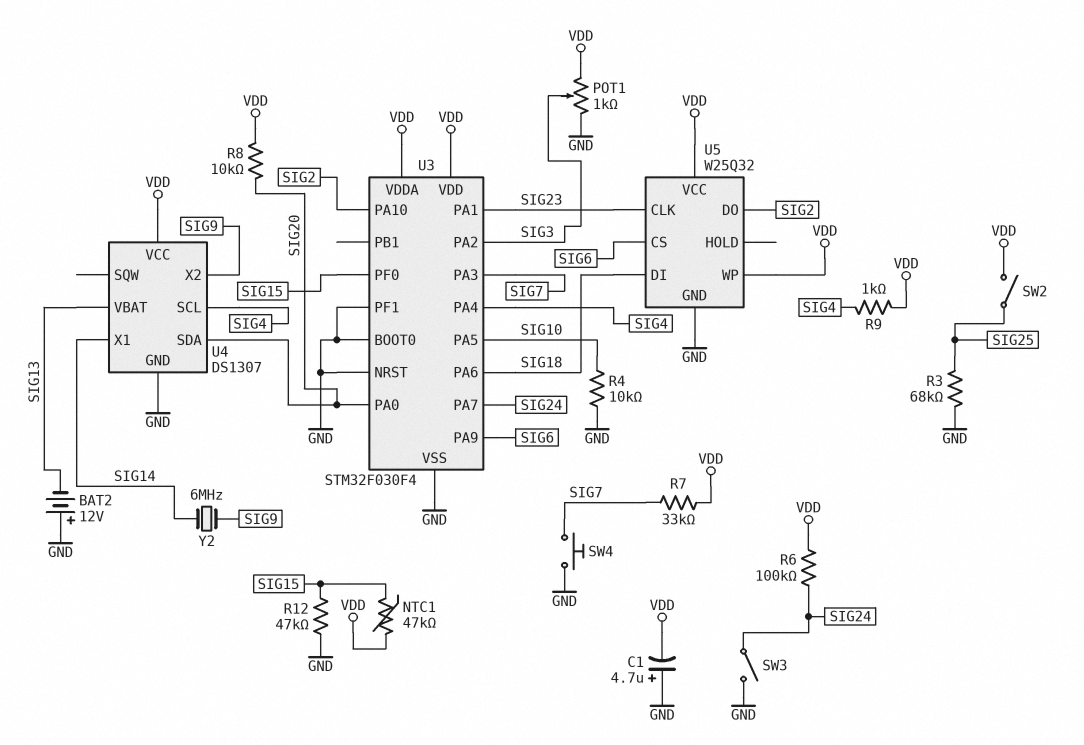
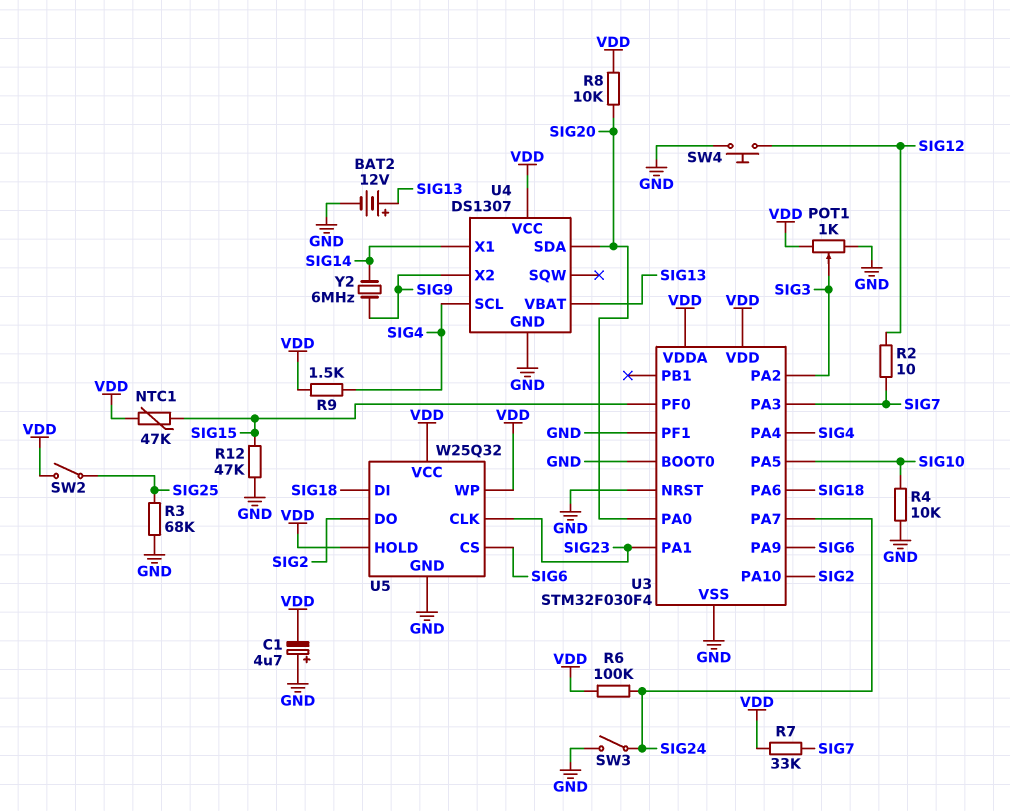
BAT2: 12V (plus GND, minus SIG13) -> 12V (plus SIG13, minus GND)
R2: none -> 10 (SIG7, SIG12)
R9: 1k (SIG4, VDD) -> 1.5k (SIG4, VDD)
SW4: button (GND, SIG7) -> button (GND, SIG12)
U5 pin HOLD: none -> VDD

